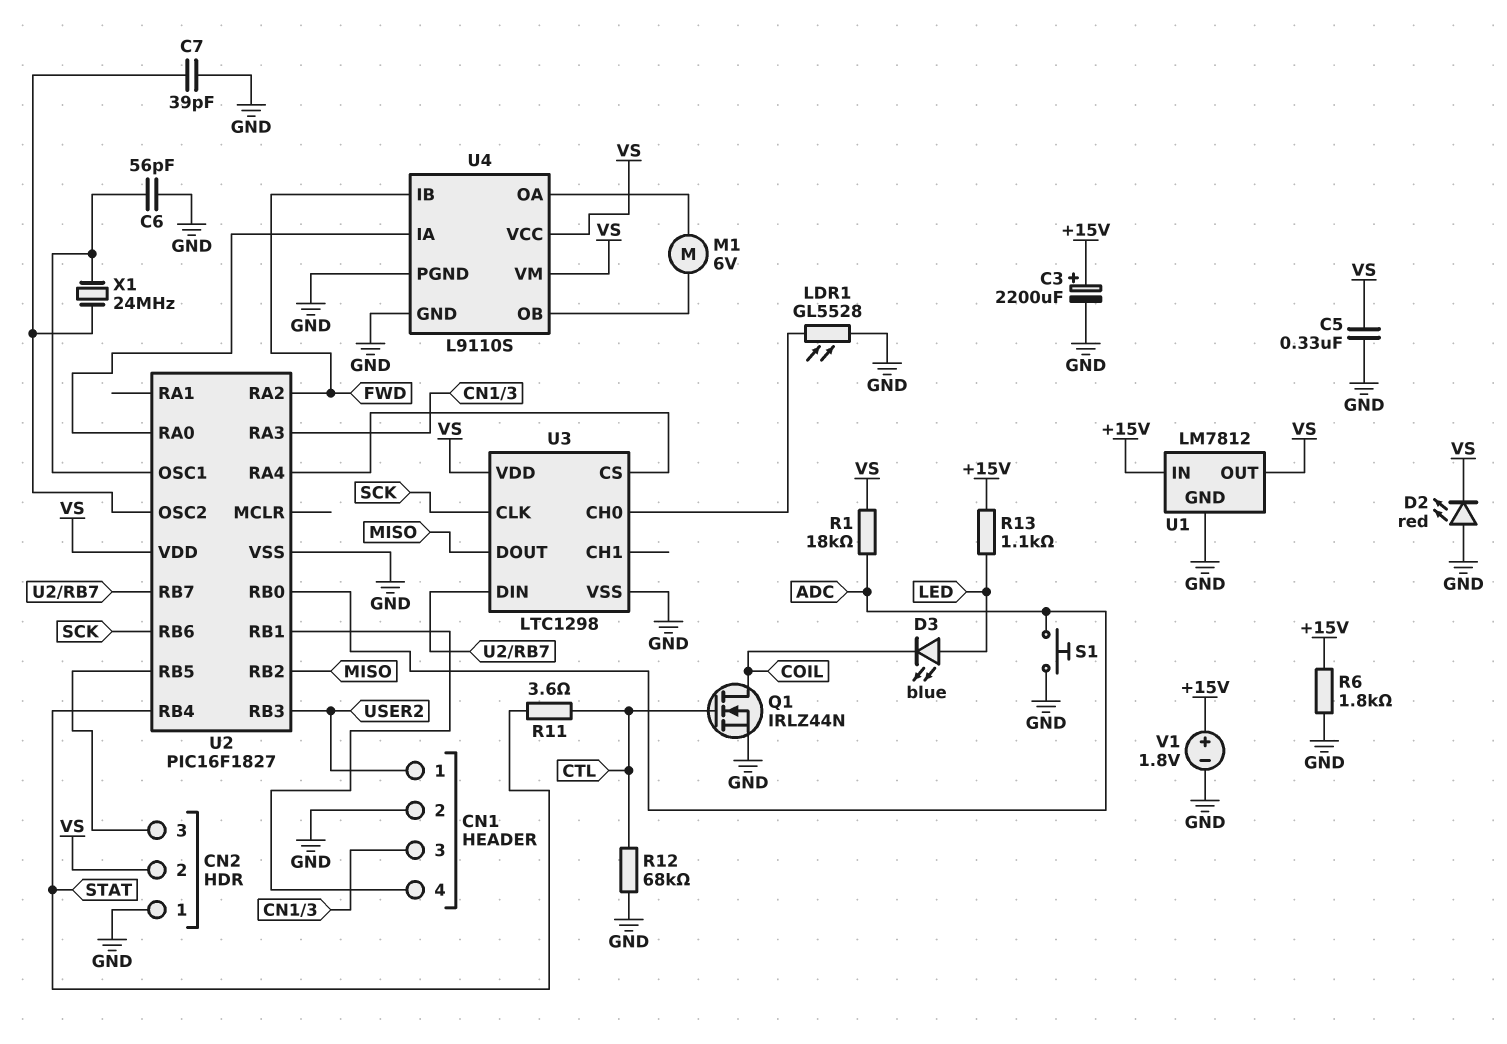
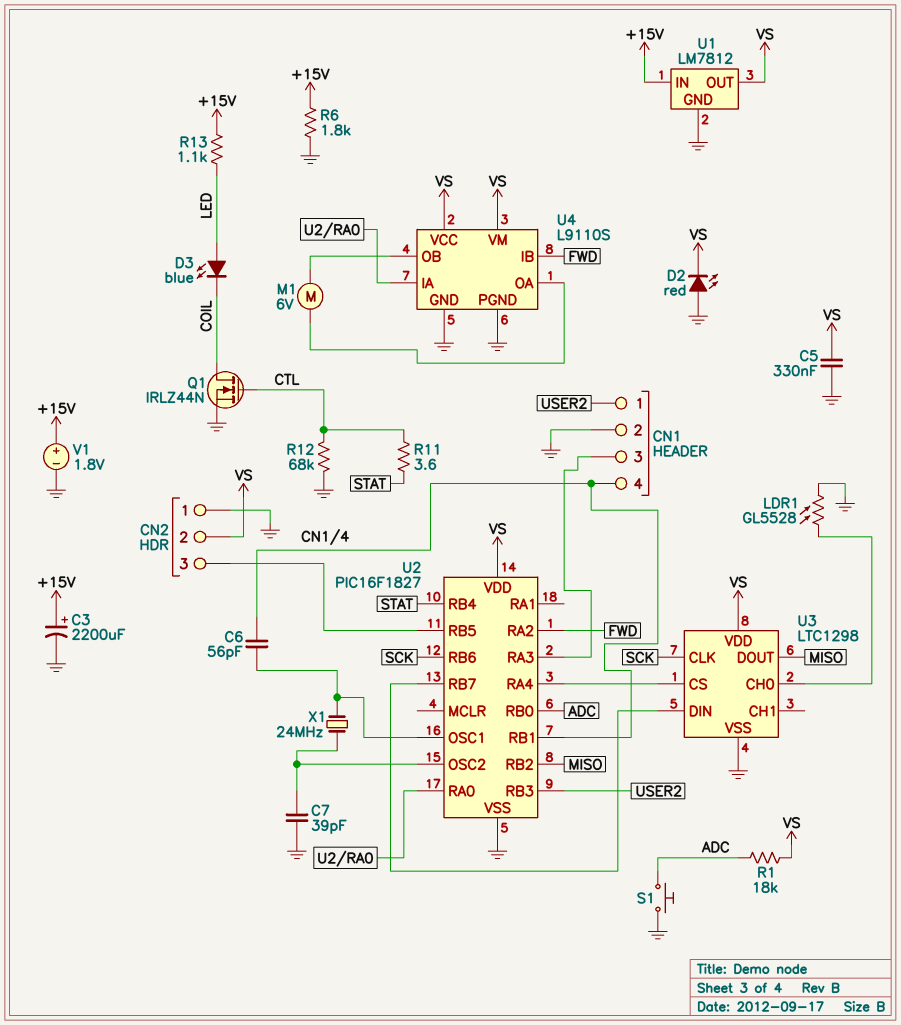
C6: 56pF (GND, U2/OSC1) -> 56pF (CN1/4, U2/OSC1)

